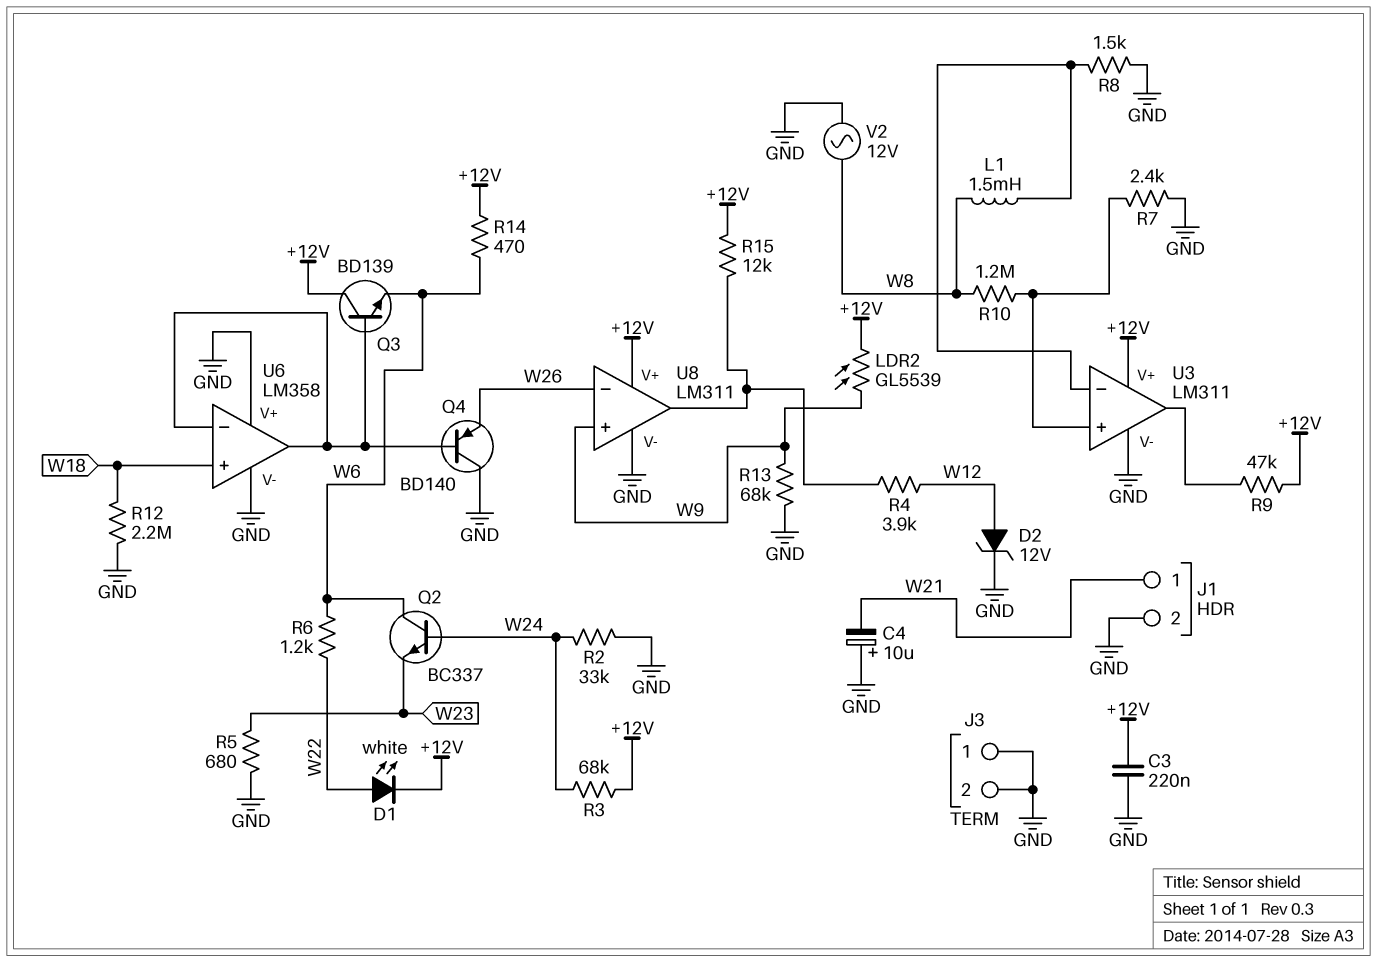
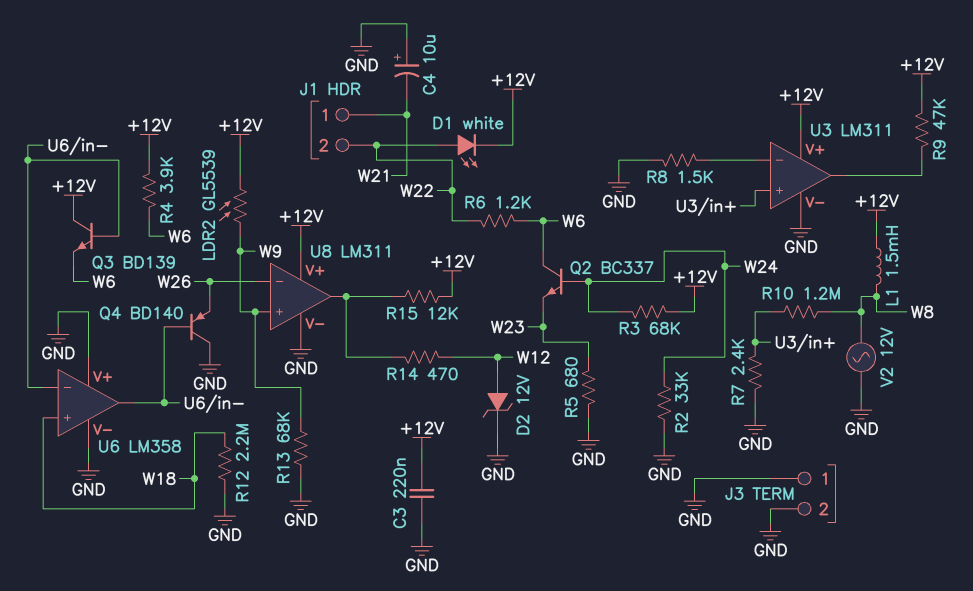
J1 pin 2: GND -> W22
L1: 1.5mH (U3/in-, W8) -> 1.5mH (+12V, W8)
R4: 3.9k (U8/out, W12) -> 3.9k (+12V, W6)
R14: 470 (+12V, W6) -> 470 (U8/out, W12)

